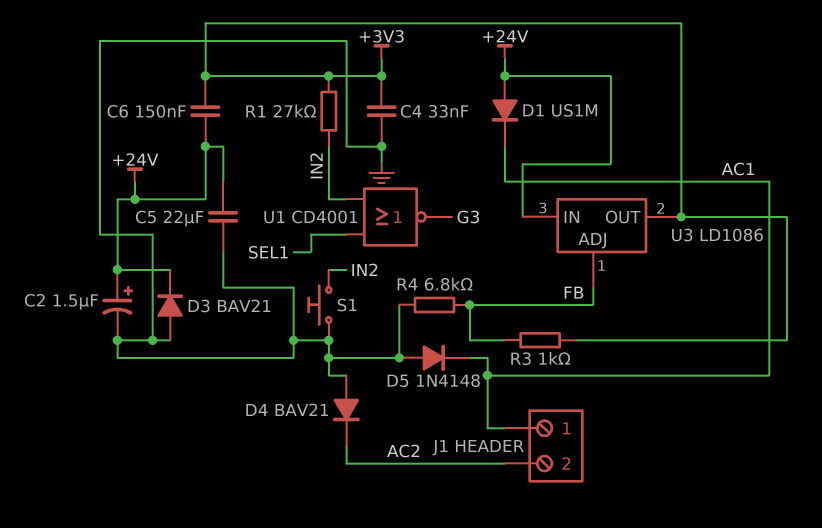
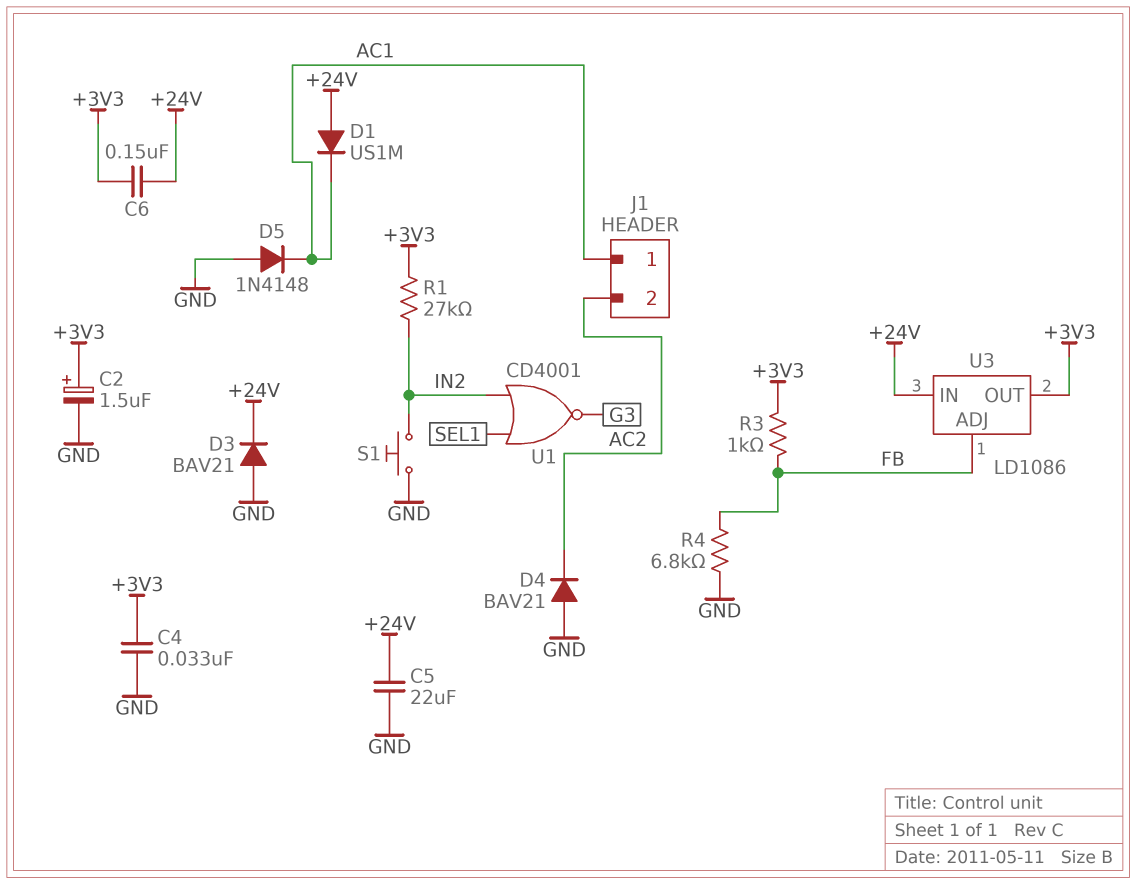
C2: 1.5uF (plus +24V, minus GND) -> 1.5uF (plus +3V3, minus GND)

